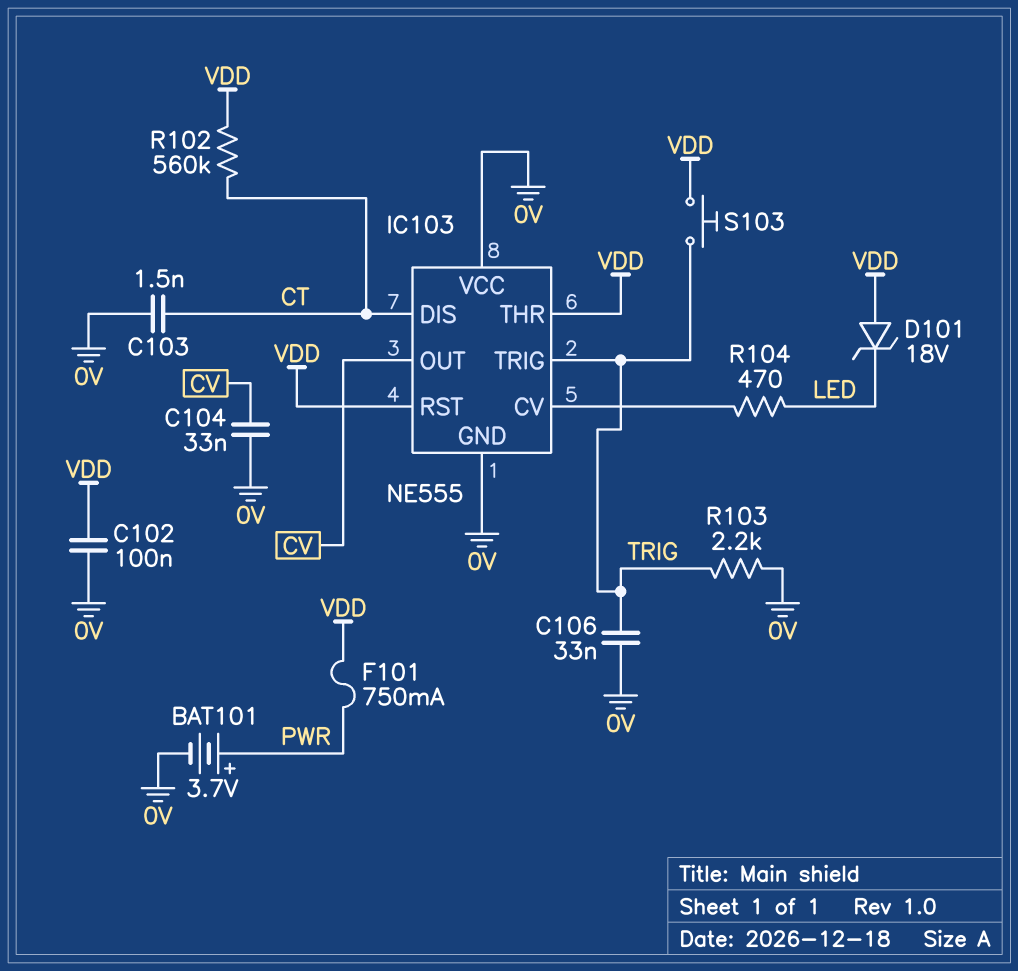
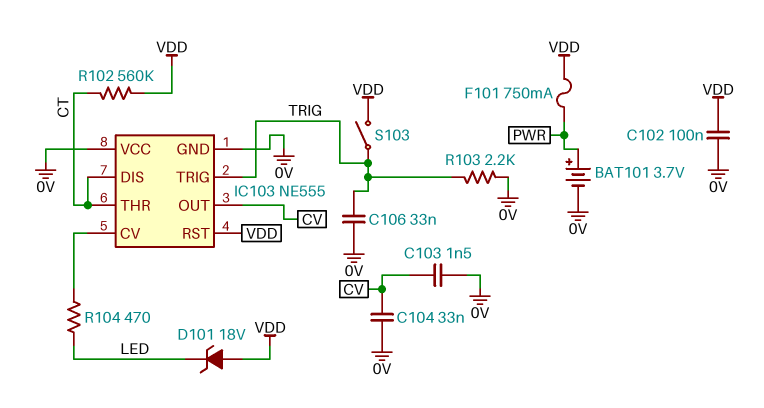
C103: 1.5nF (0V, CT) -> 1.5nF (0V, CV)
IC103 pin THR: VDD -> CT
S103: button (TRIG, VDD) -> switch (TRIG, VDD)

